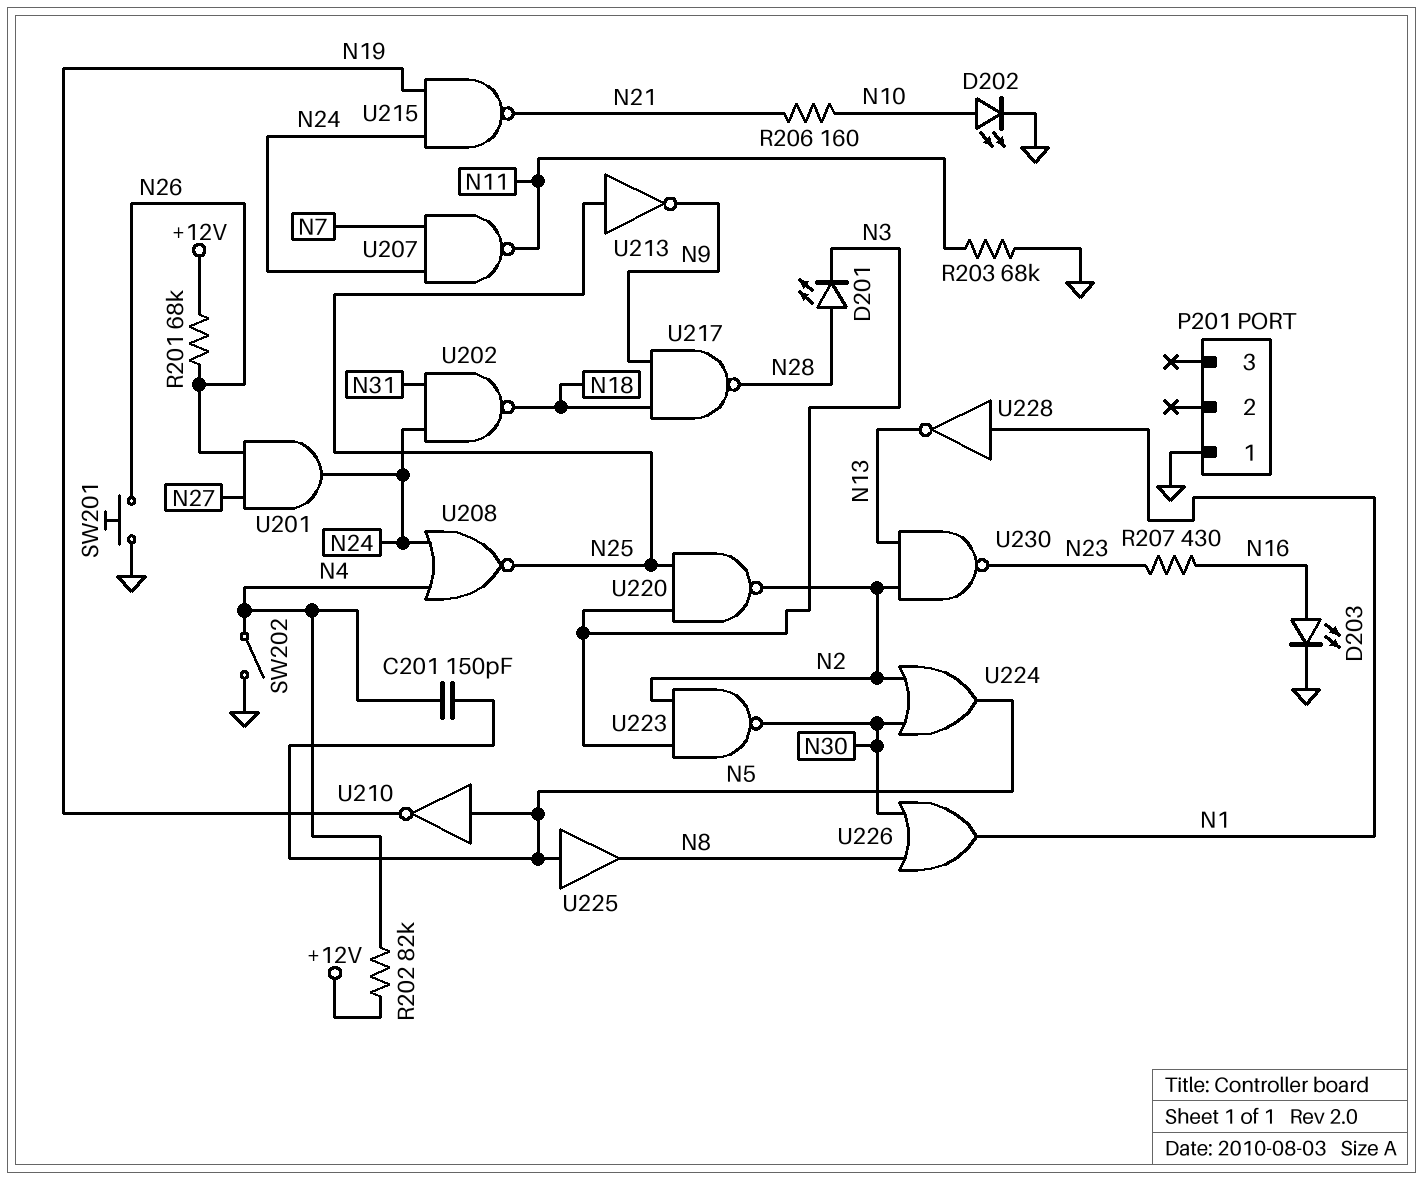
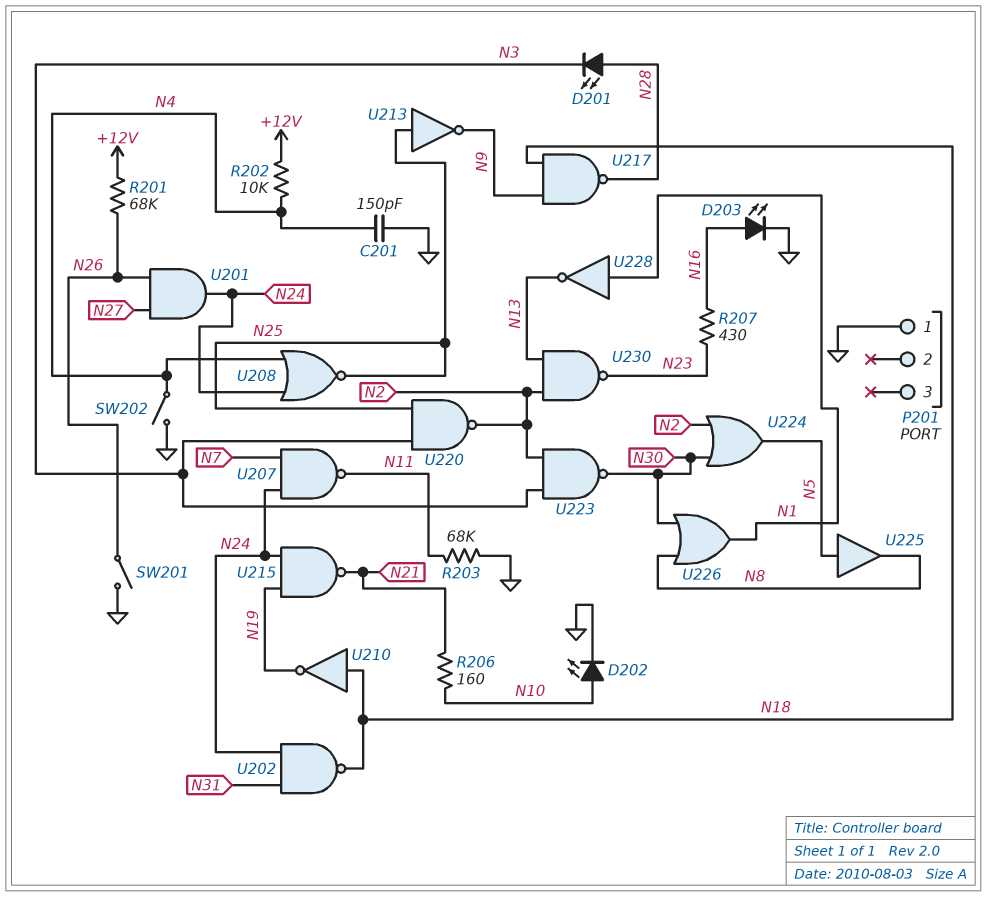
C201: 150pF (N4, N5) -> 150pF (GND, N4)
R202: 82k (+12V, N4) -> 10k (+12V, N4)
SW201: button (GND, N26) -> switch (GND, N26)
U210: NOT (in N5, out N19) -> NOT (in N18, out N19)

